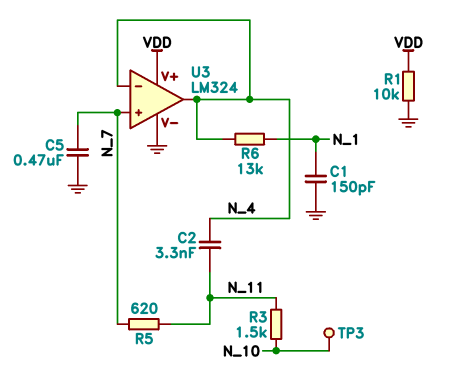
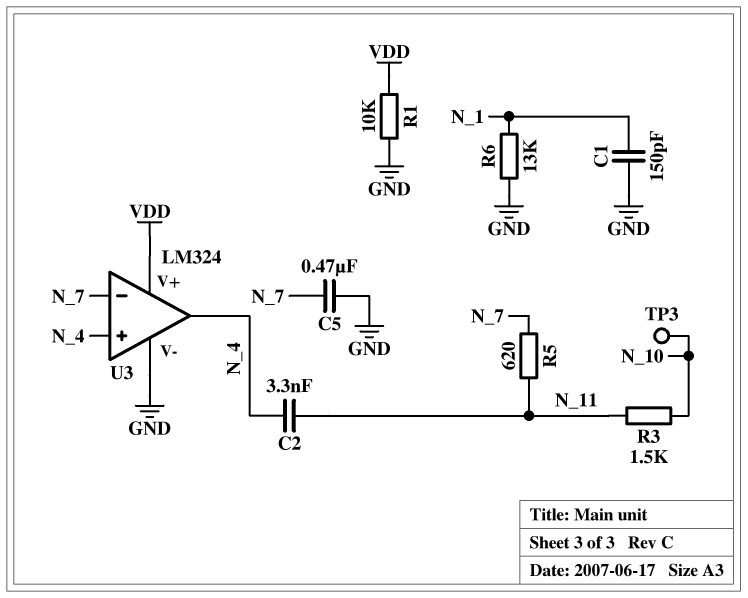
R6: 13k (N_1, N_4) -> 13k (GND, N_1)
U3 pin in+: N_7 -> N_4
U3 pin in-: N_4 -> N_7

